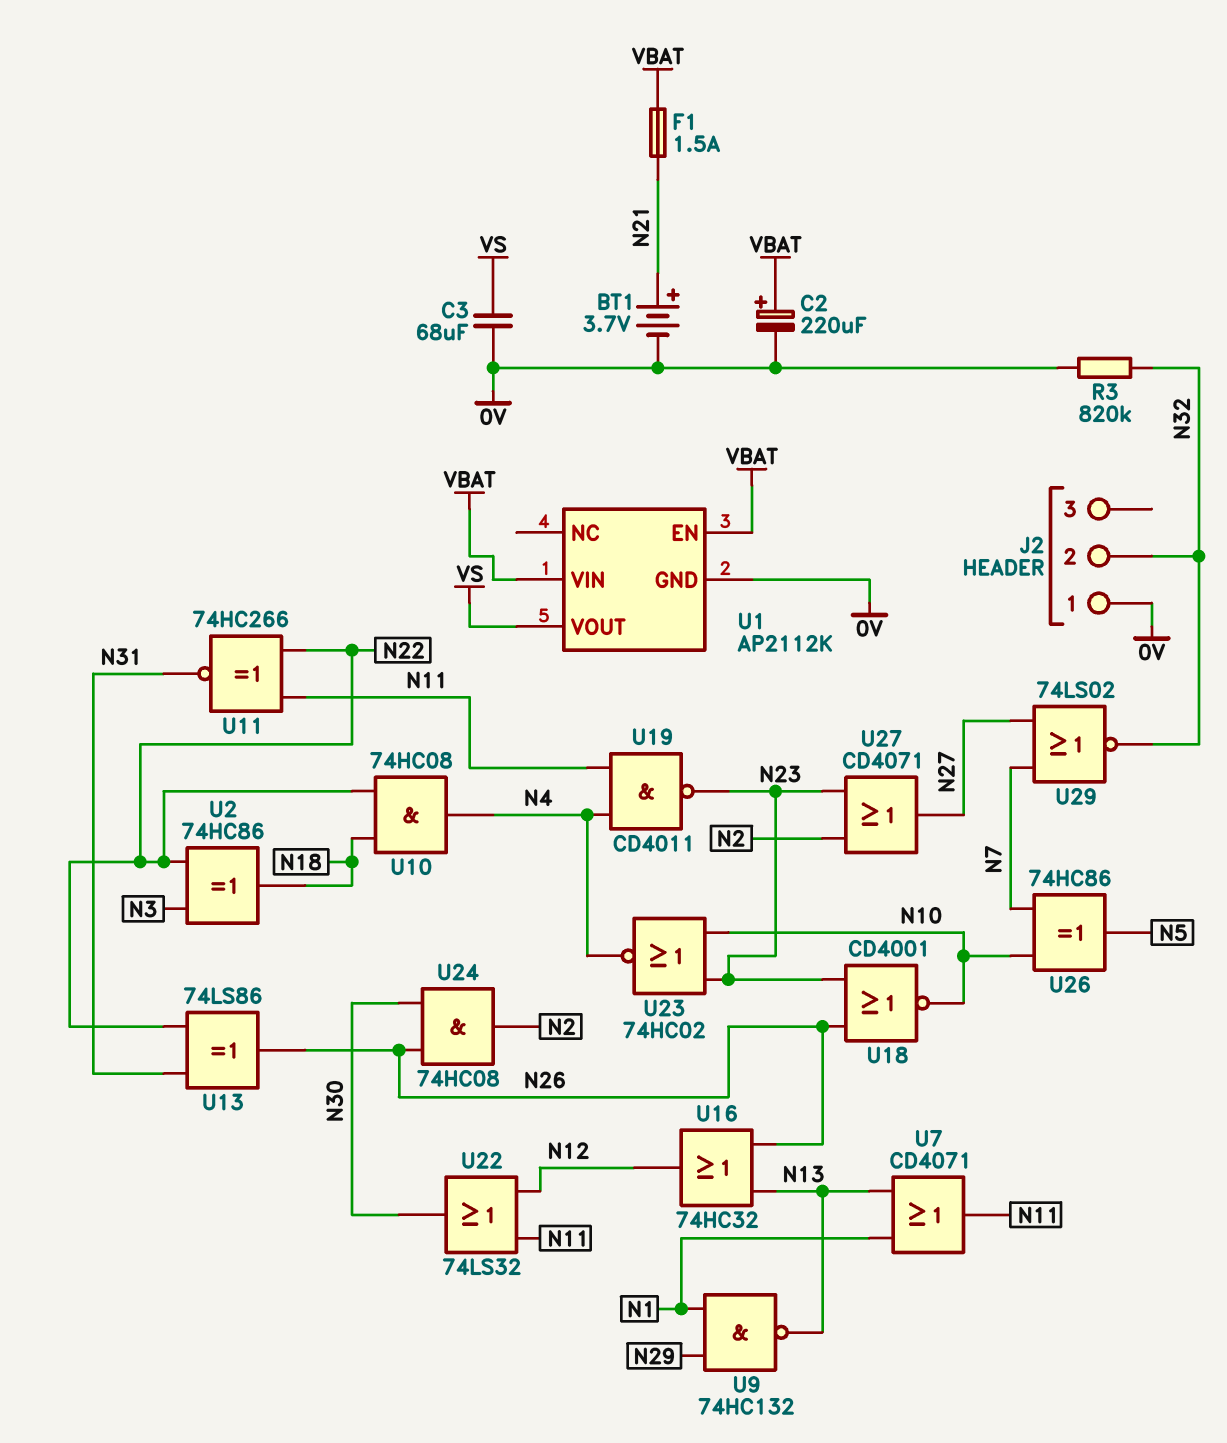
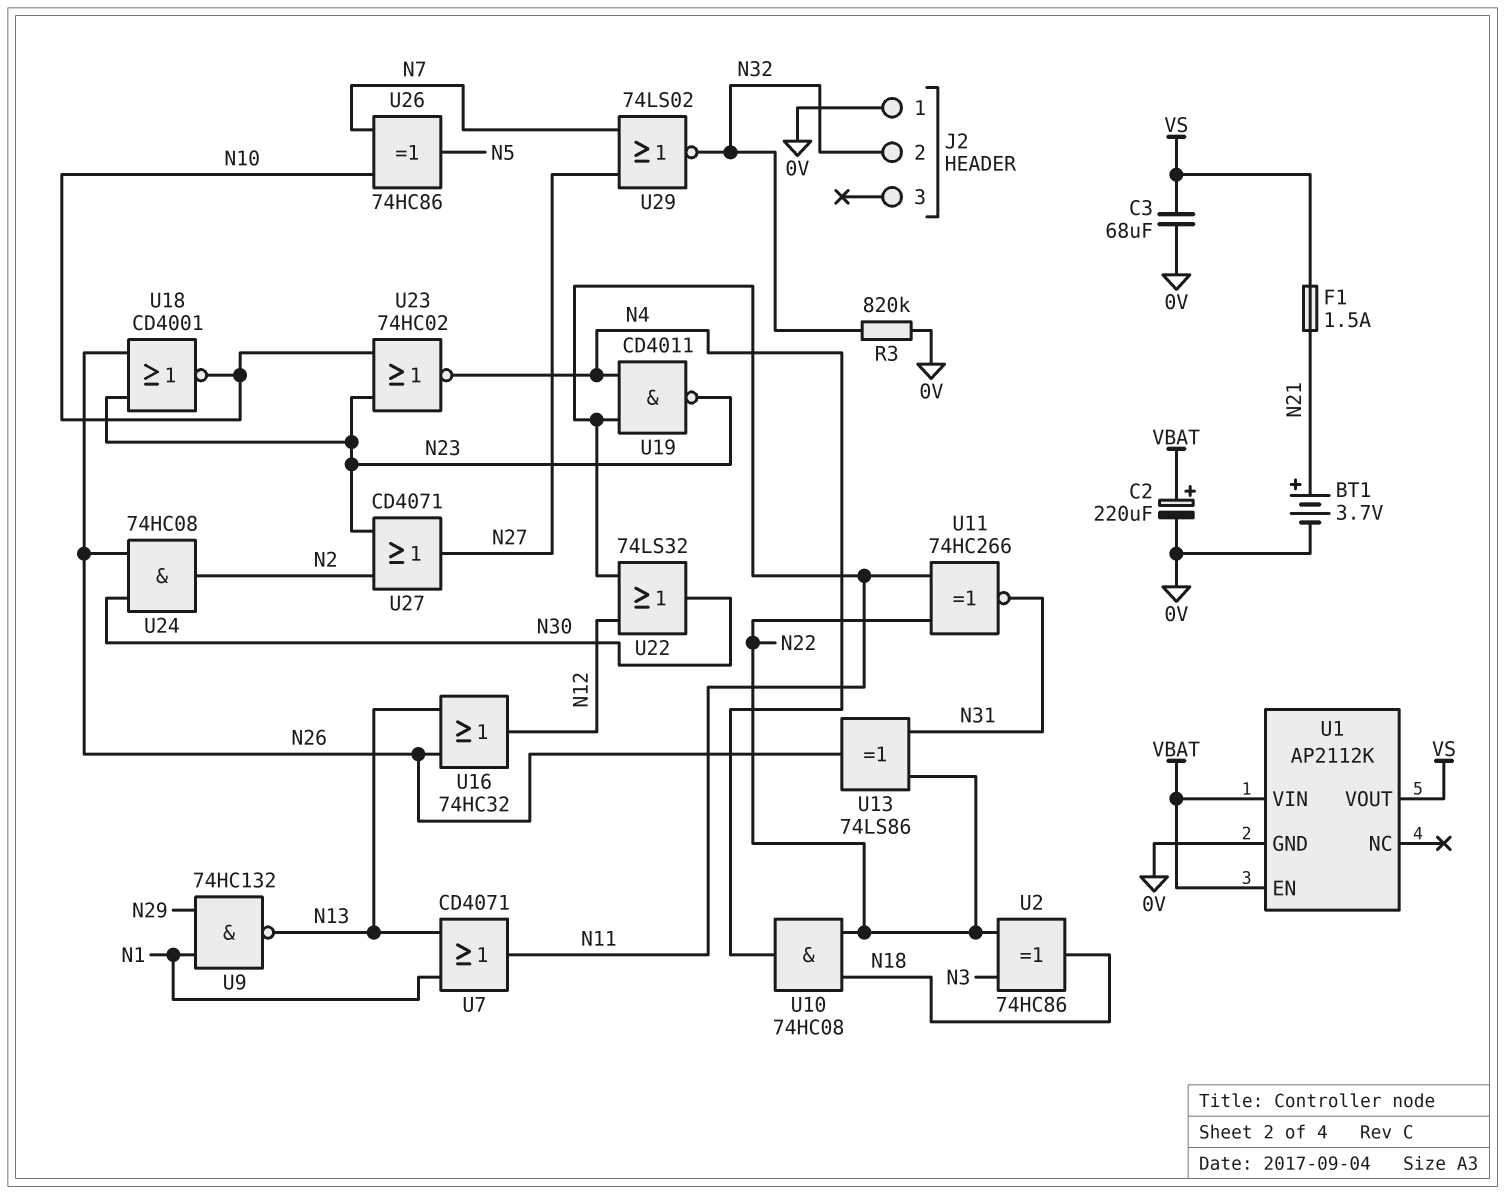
F1: 1.5A (N21, VBAT) -> 1.5A (N21, VS)

